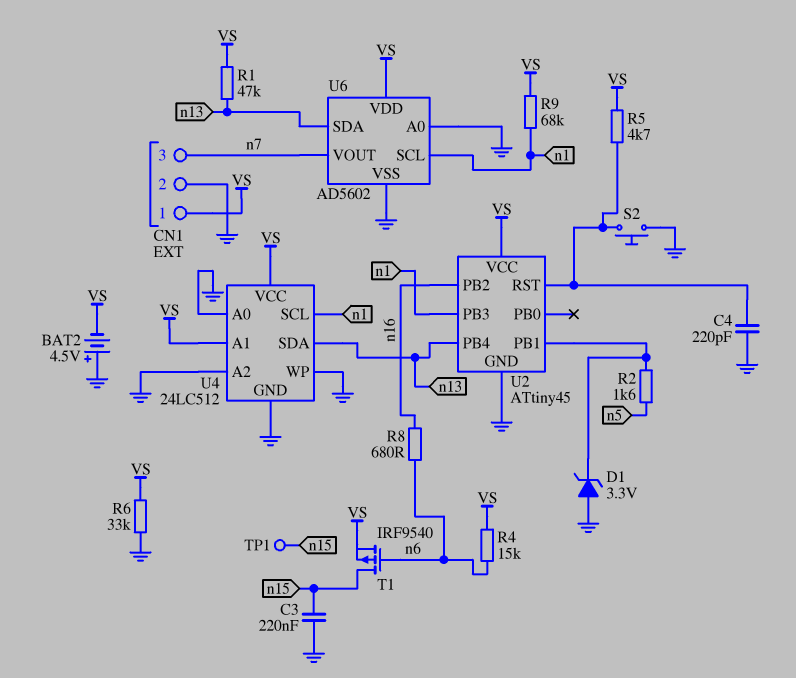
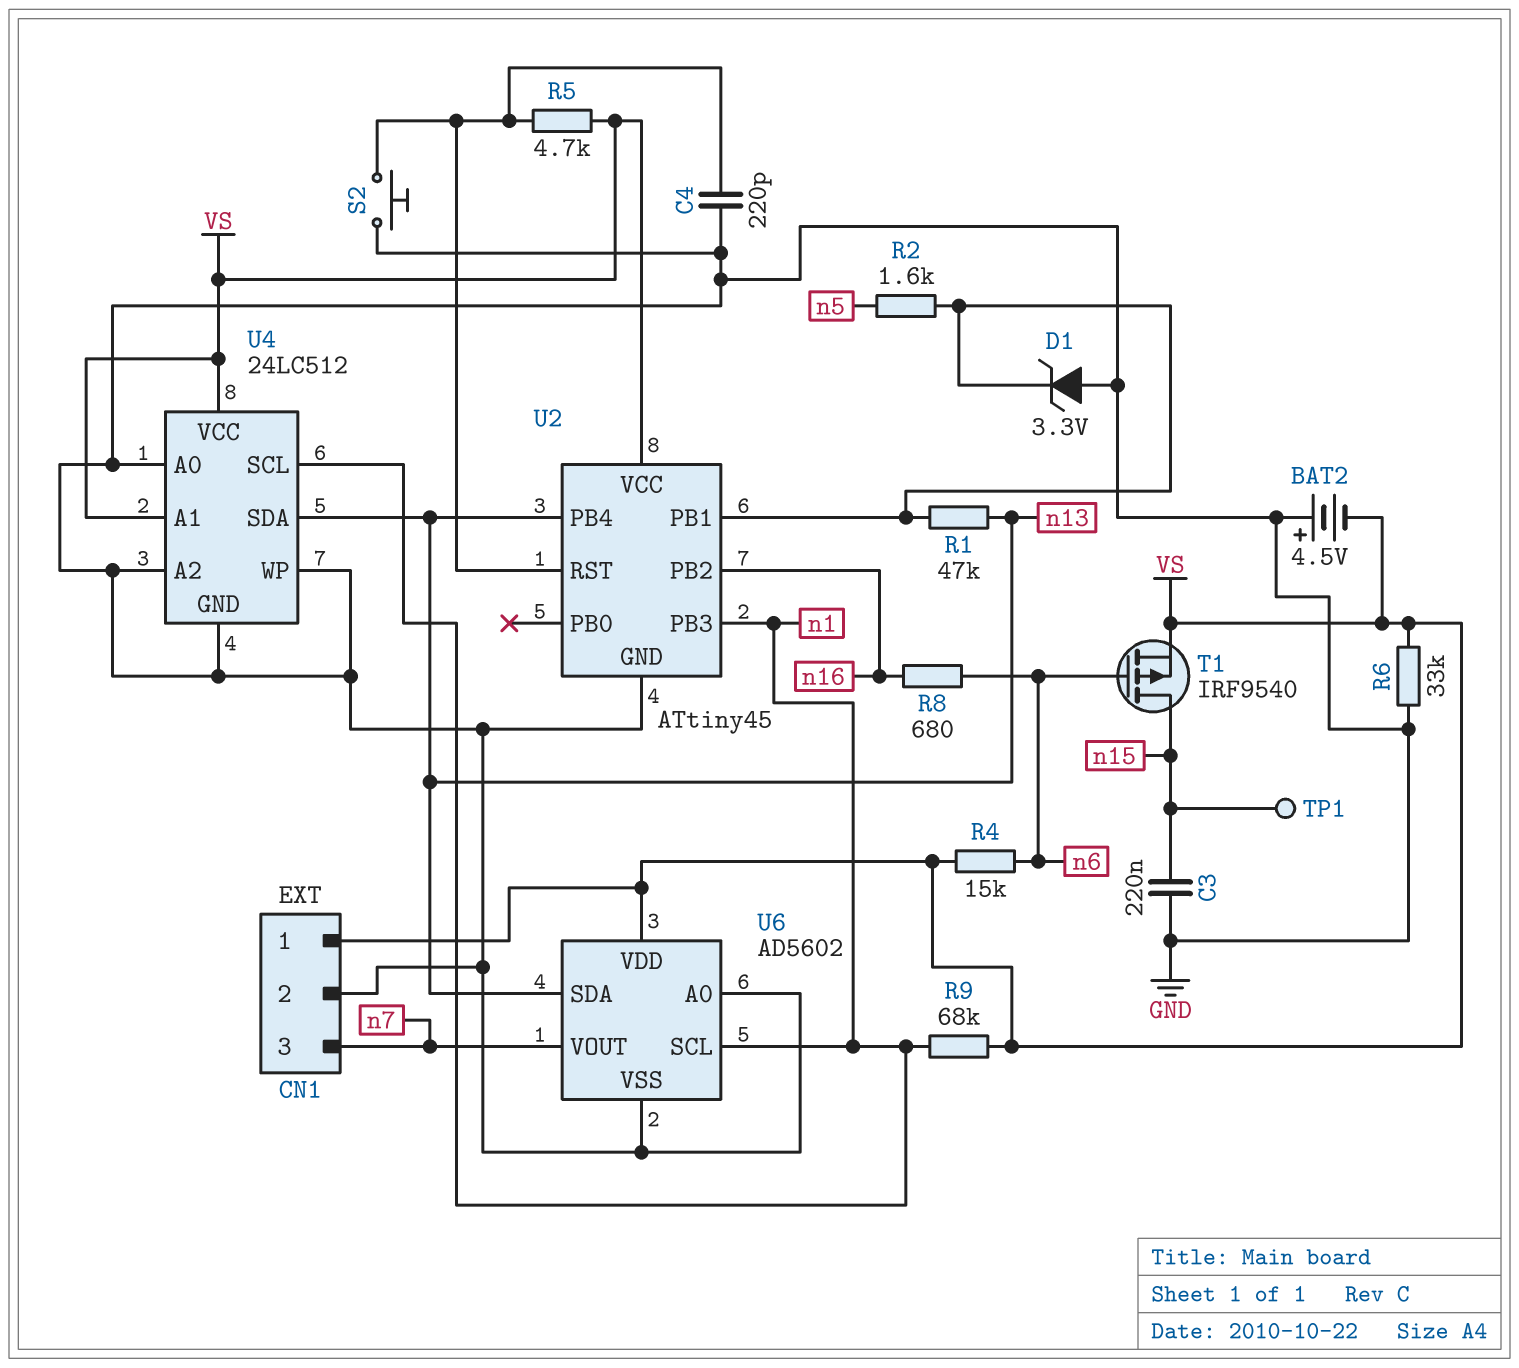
R1: 47k (VS, n13) -> 47k (U2/PB1, n13)

